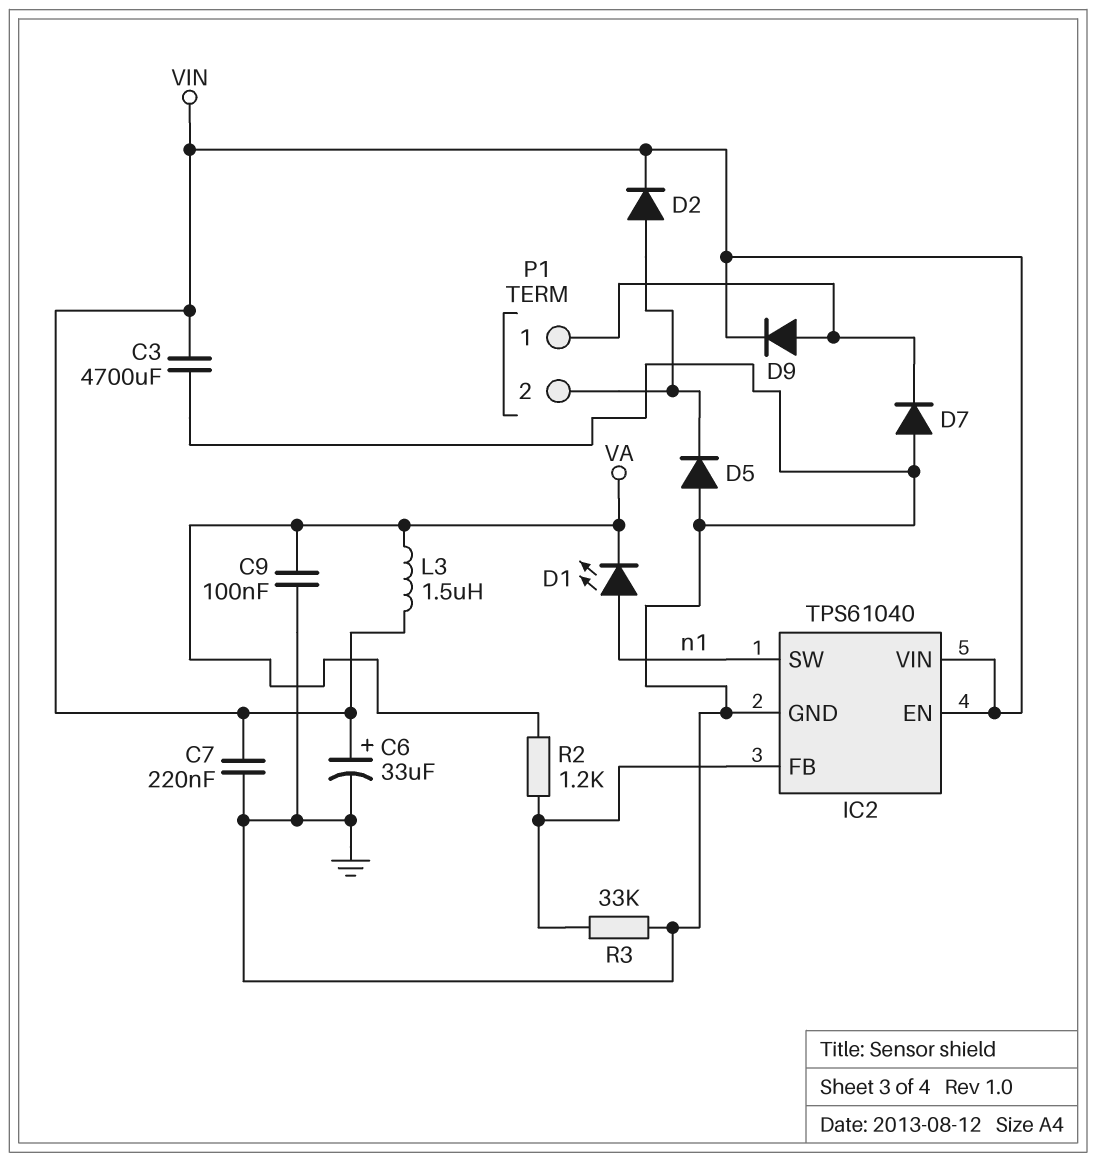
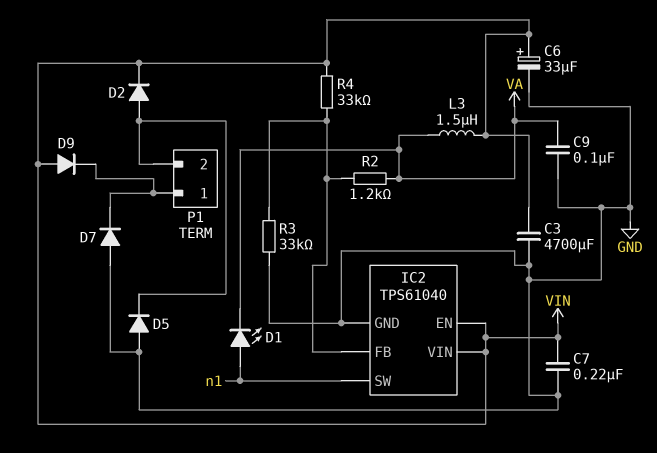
D9: diode (A P1/1, K VIN) -> diode (A VIN, K P1/1)
R4: none -> 33k (IC2/FB, VIN)

